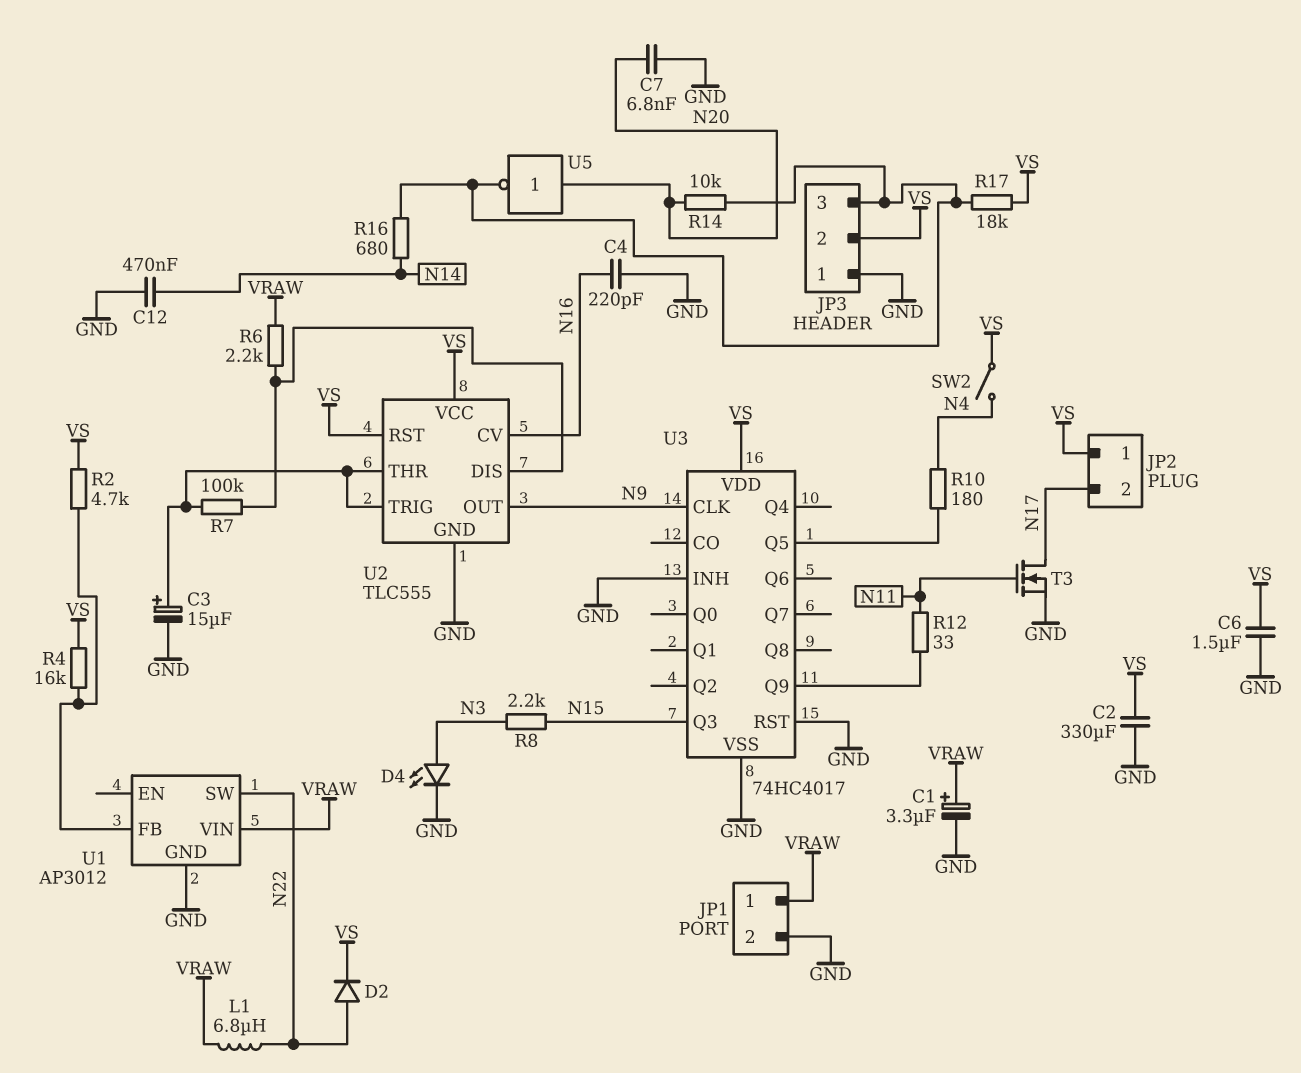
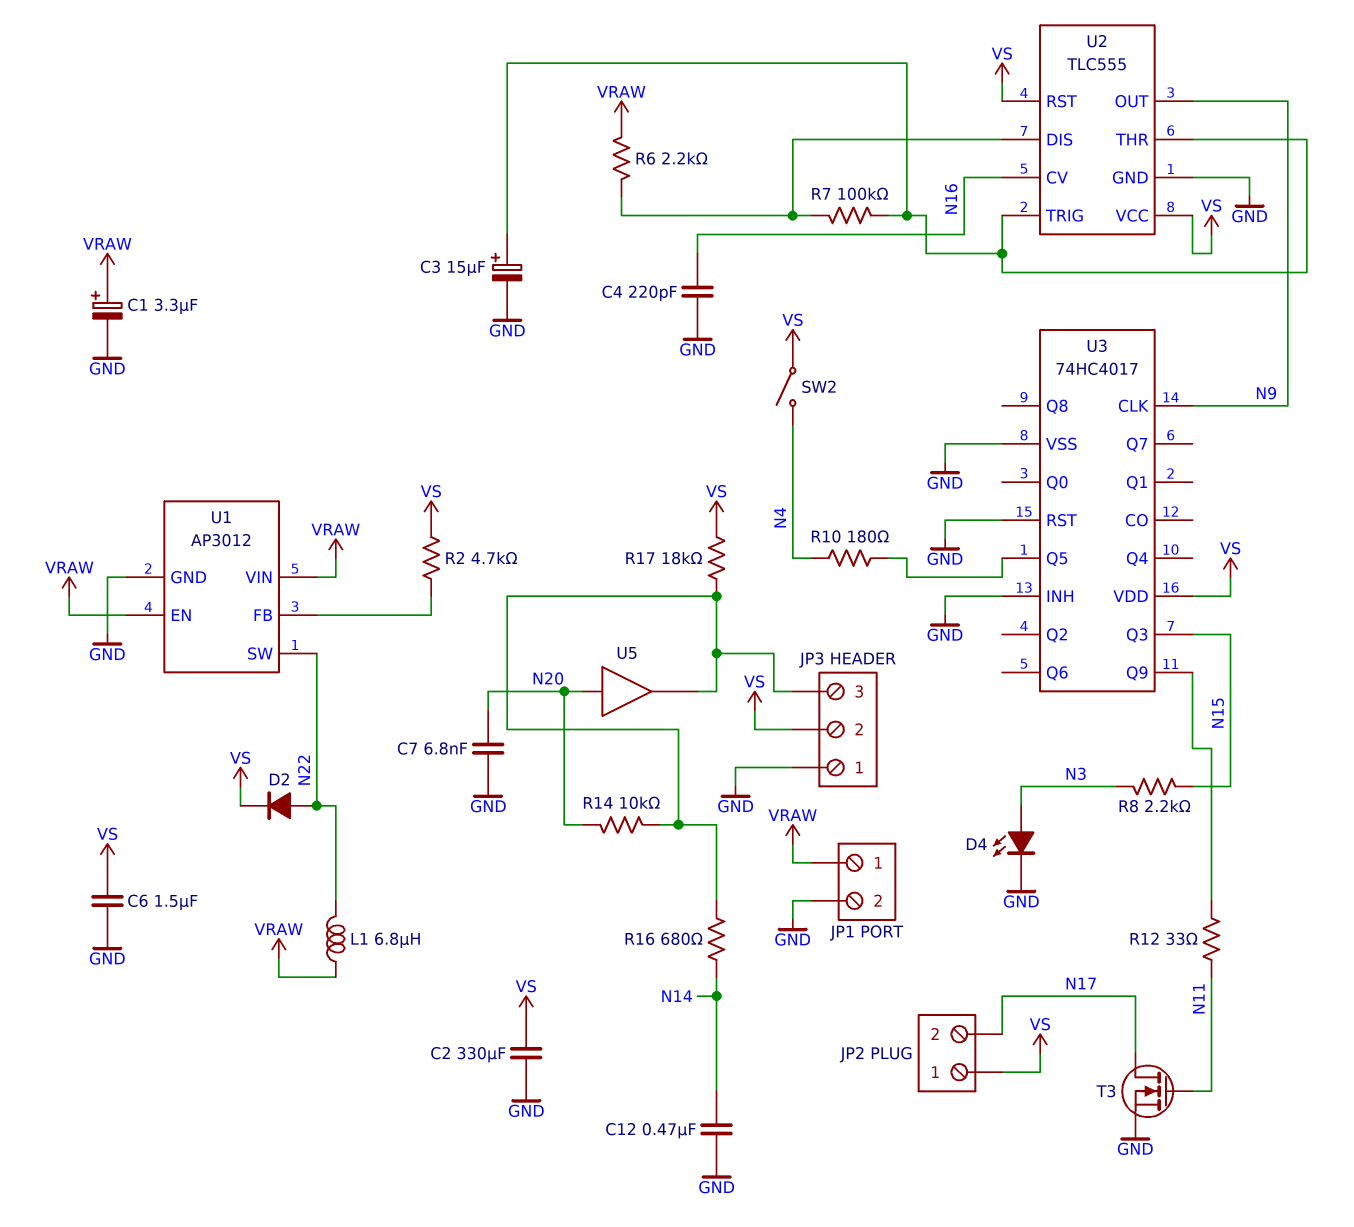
R4: 16k (U1/FB, VS) -> none
U1 pin EN: none -> VRAW
U5: NOT (in N20, out JP3/3) -> buffer (in N20, out JP3/3)

